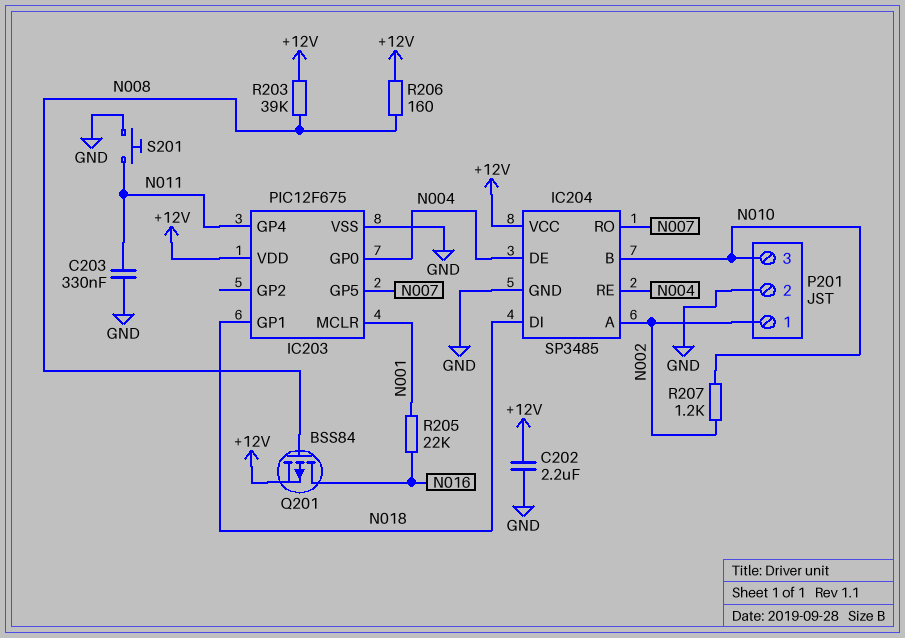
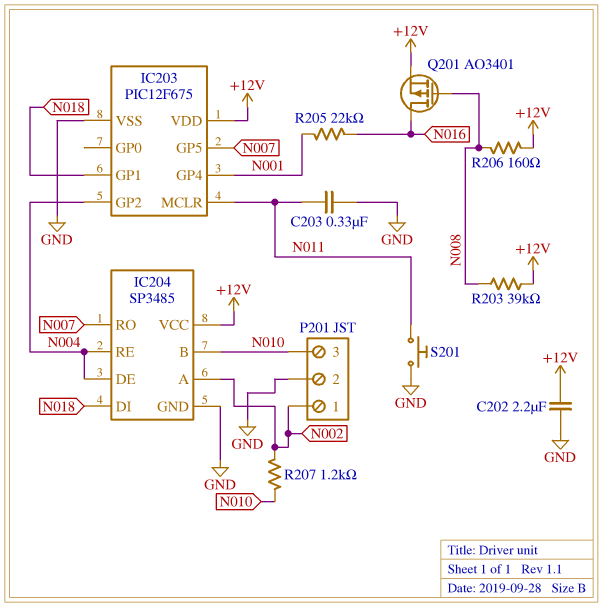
IC203 pin GP0: N004 -> none
IC203 pin GP2: none -> N004
IC203 pin GP4: N011 -> N001
IC203 pin MCLR: N001 -> N011
Q201: PMOS BSS84 (G N008, D N016, S +12V) -> PMOS AO3401 (G N008, D N016, S +12V)

